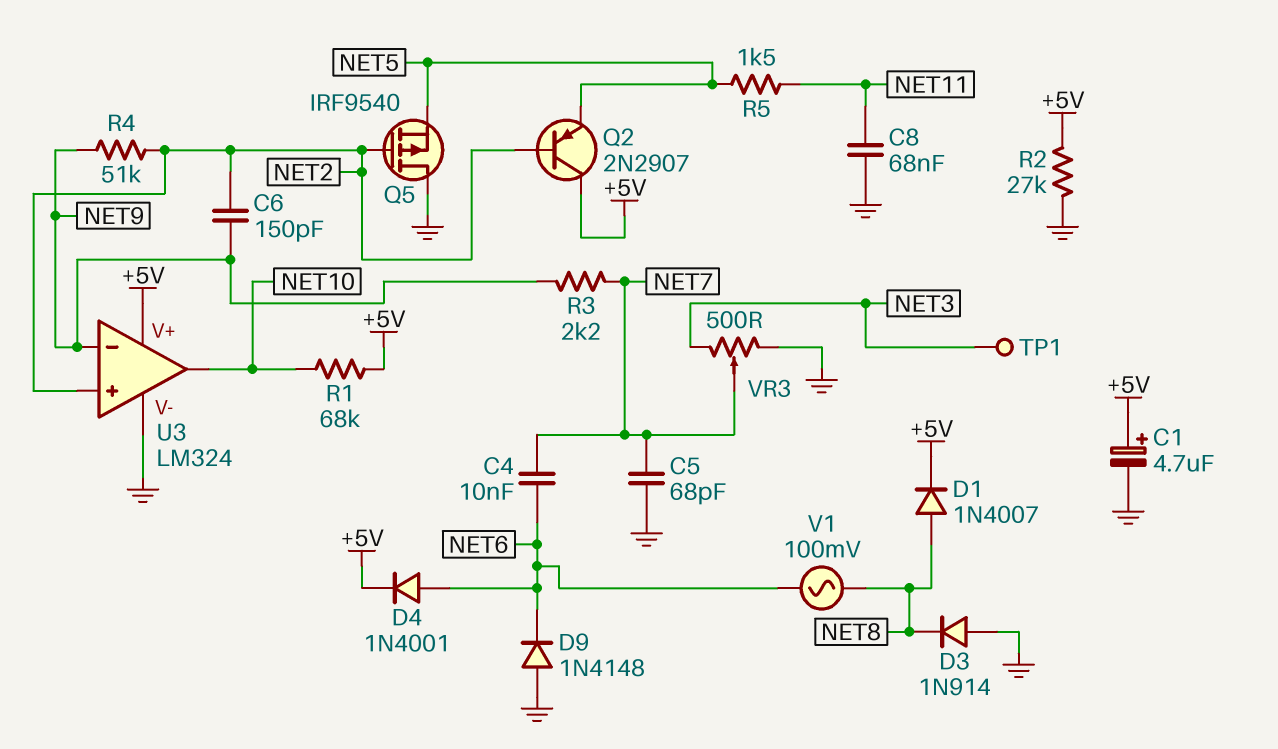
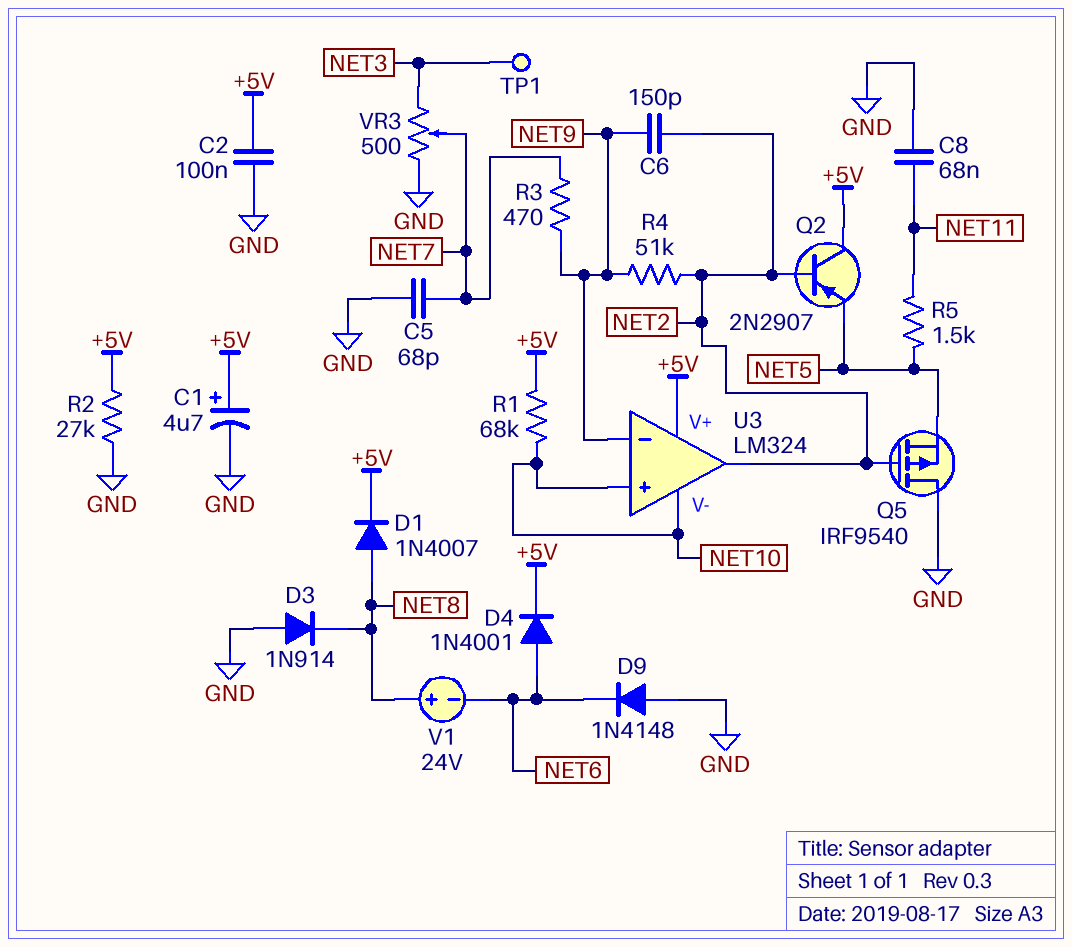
C2: none -> 100nF (+5V, GND)
C4: 10nF (NET6, NET7) -> none
R3: 2.2k (NET7, NET9) -> 470 (NET7, NET9)
U3 pin V-: GND -> NET10
U3 pin in+: NET2 -> NET10
U3 pin out: NET10 -> NET2
V1: AC 100mV (NET6, NET8) -> 24V (plus NET8, minus NET6)

